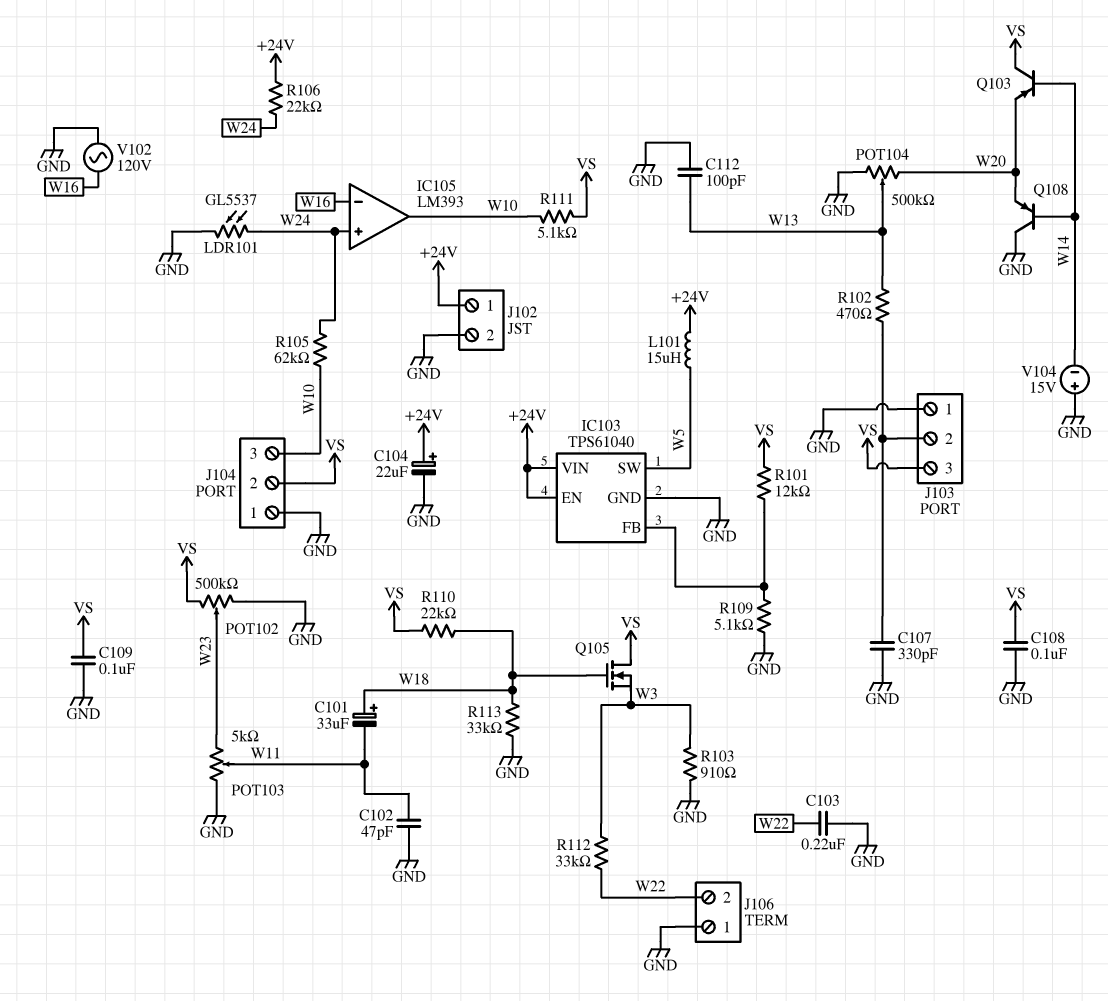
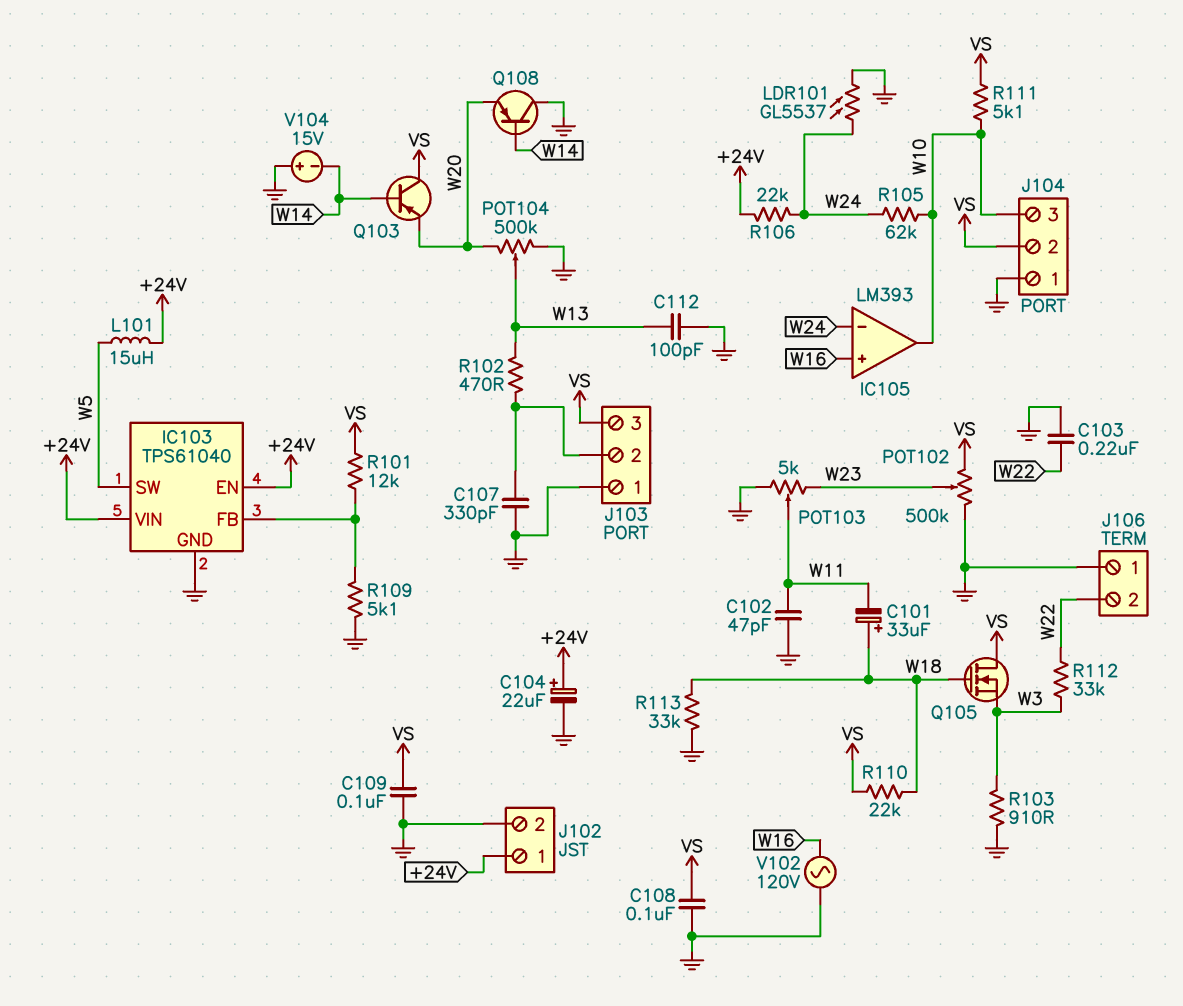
IC105 pin in+: W24 -> W16
IC105 pin in-: W16 -> W24

